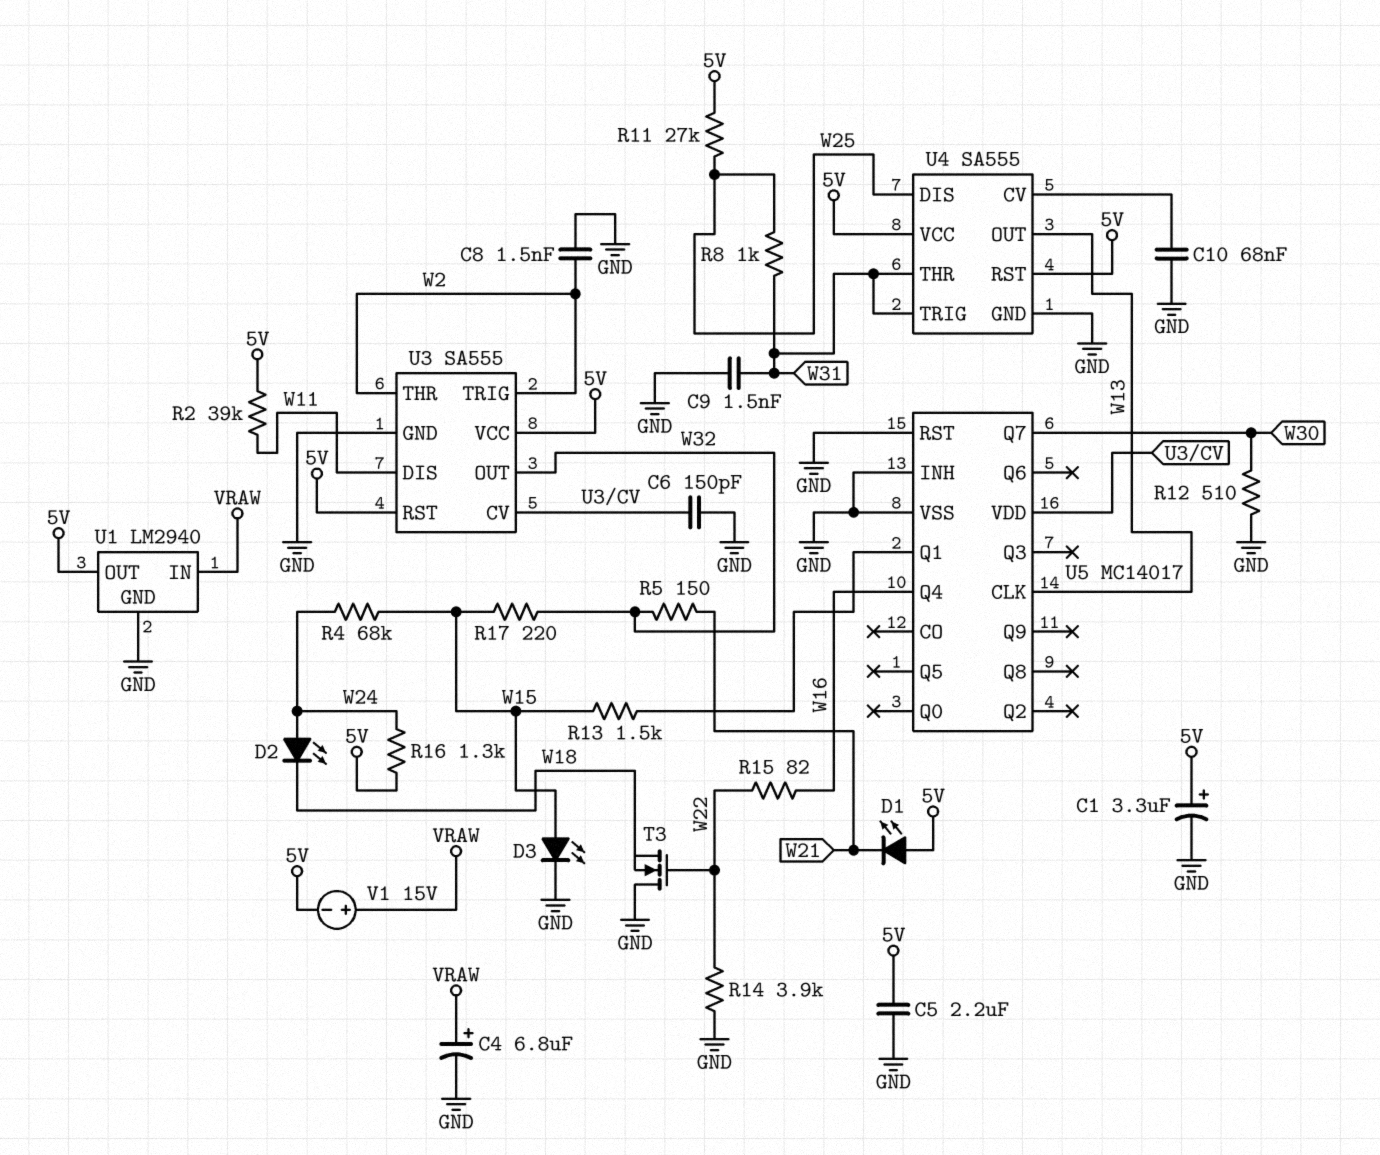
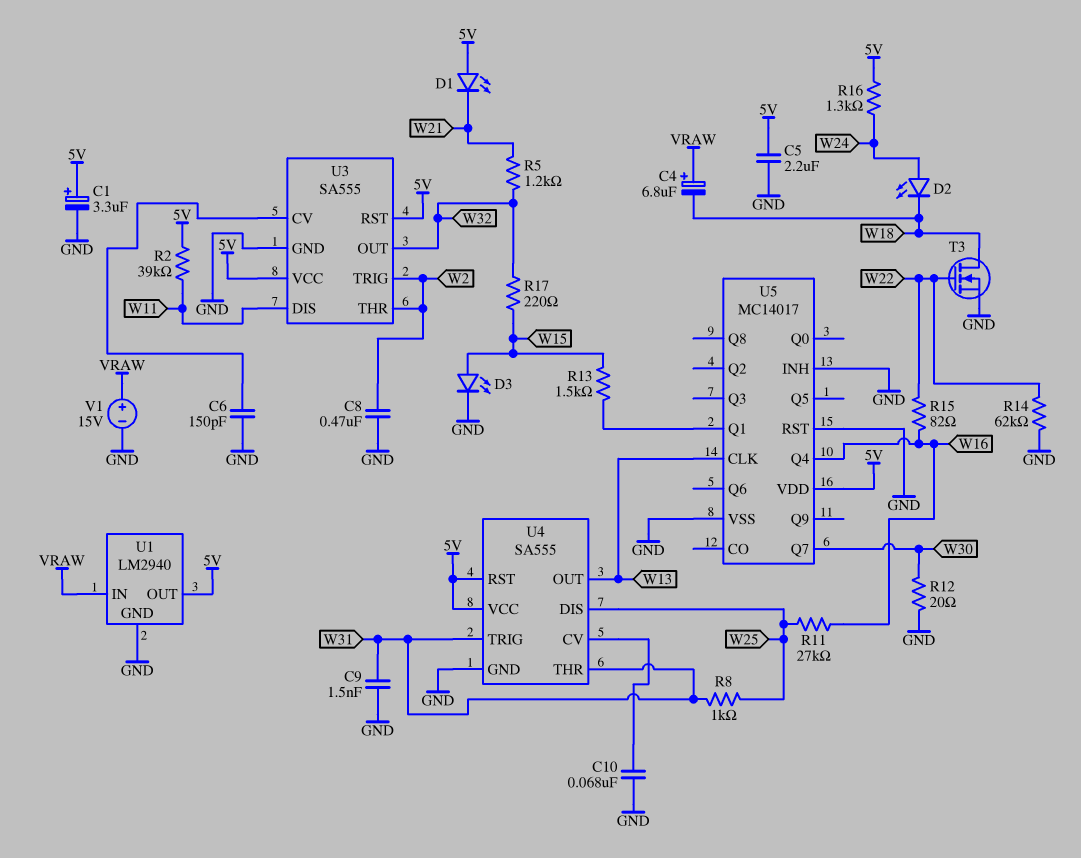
C4: 6.8uF (plus VRAW, minus GND) -> 6.8uF (plus VRAW, minus W18)
C8: 1.5nF (GND, W2) -> 470nF (GND, W2)
R4: 68k (W15, W24) -> none
R5: 150 (W21, W32) -> 1.2k (W21, W32)
R11: 27k (5V, W25) -> 27k (W16, W25)
R12: 510 (GND, W30) -> 20 (GND, W30)
R14: 3.9k (GND, W22) -> 62k (GND, W22)
T3: NMOS (G W22, D GND, S W18) -> NMOS (G W22, D W18, S GND)
U5 pin VDD: U3/CV -> 5V
V1: 15V (plus VRAW, minus 5V) -> 15V (plus VRAW, minus GND)

